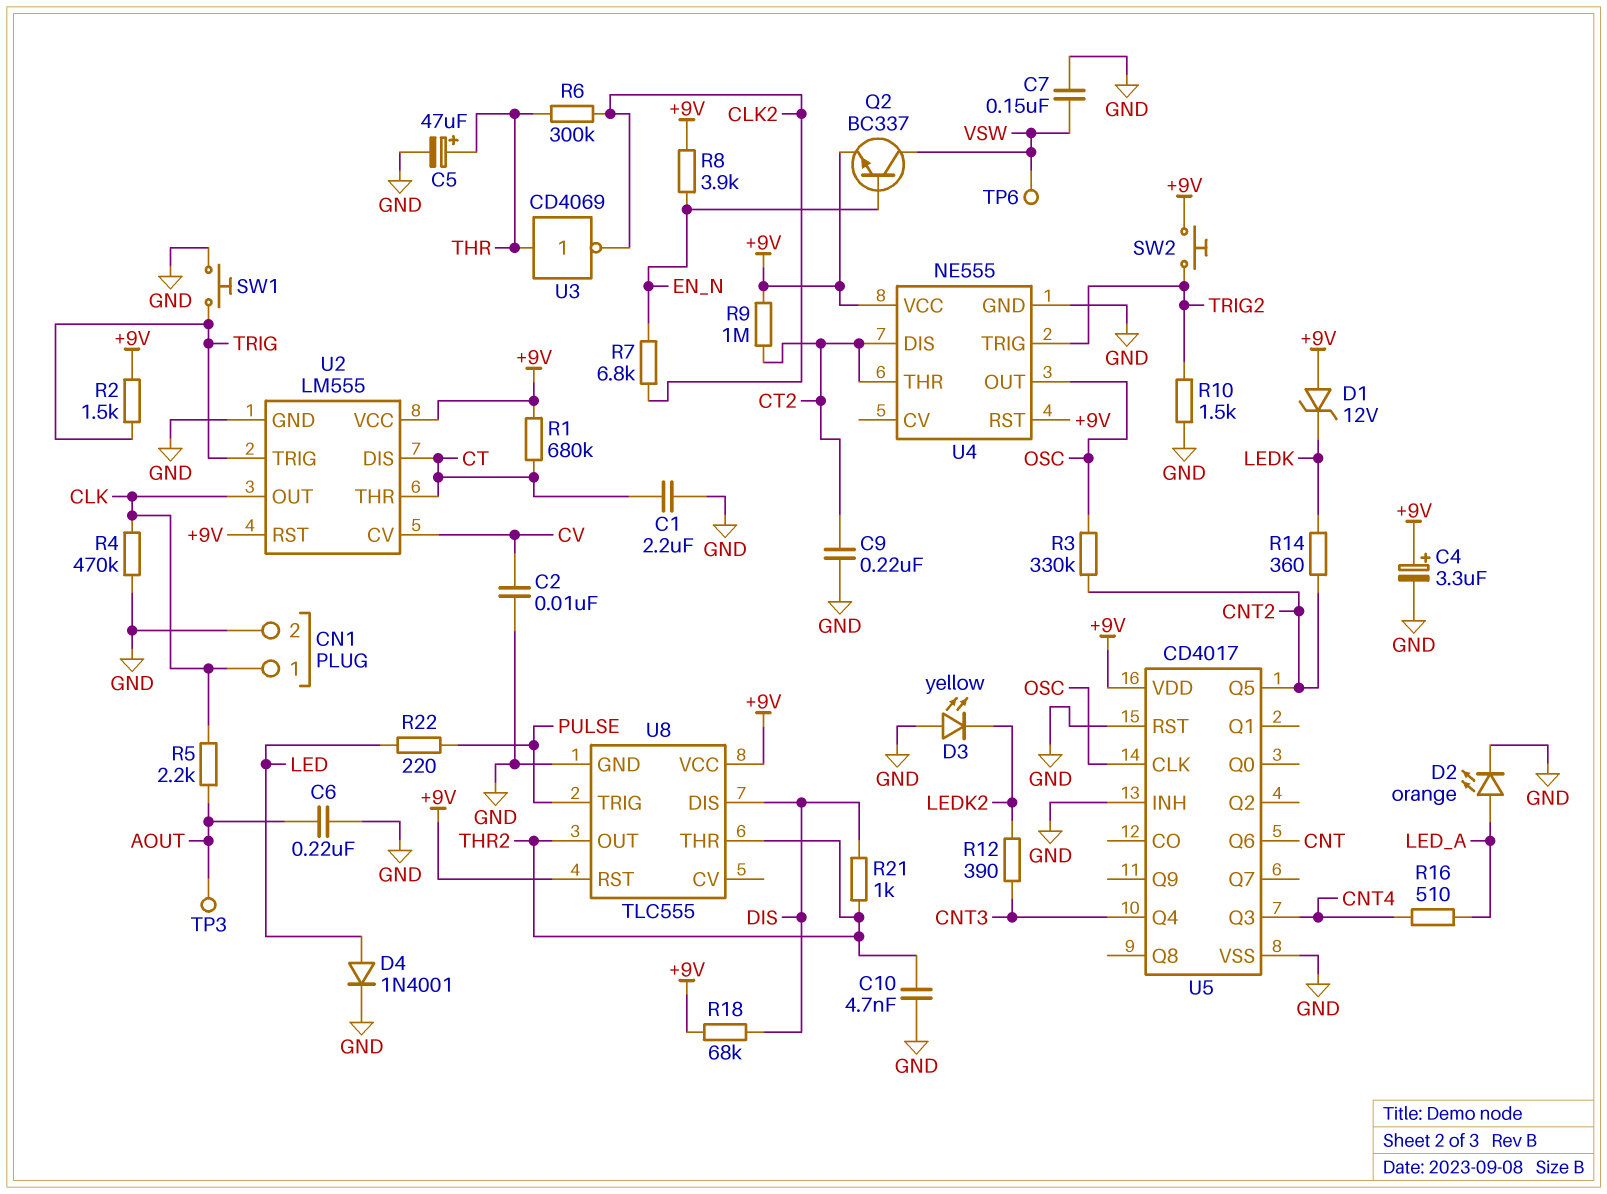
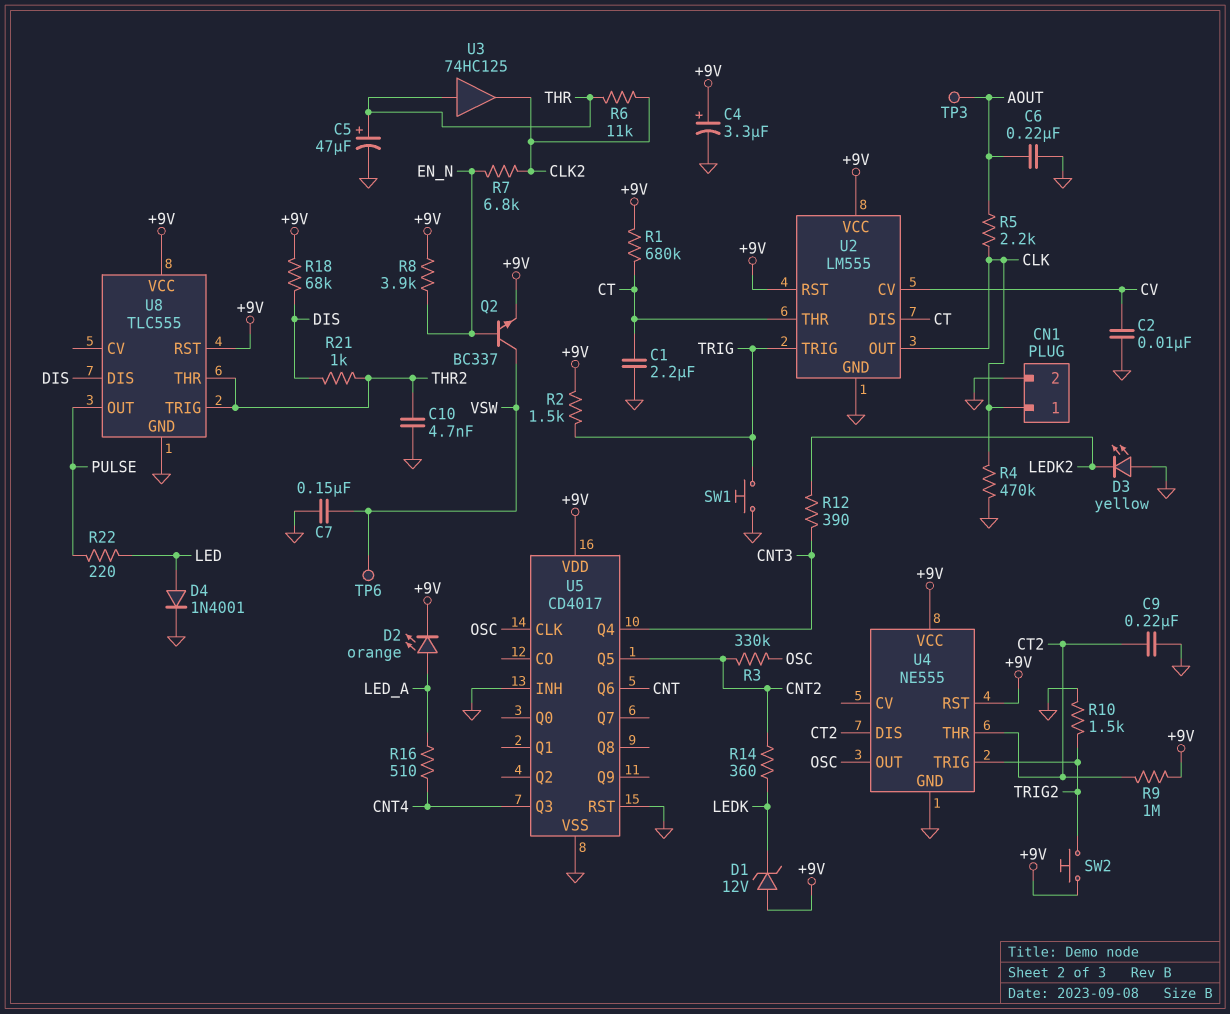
D2: LED orange (A LED_A, K GND) -> LED orange (A LED_A, K +9V)
R6: 300k (CLK2, THR) -> 11k (CLK2, THR)
U3: NOT CD4069 (in THR, out CLK2) -> buffer 74HC125 (in THR, out CLK2)
U8 pin OUT: THR2 -> PULSE
U8 pin TRIG: PULSE -> THR2

